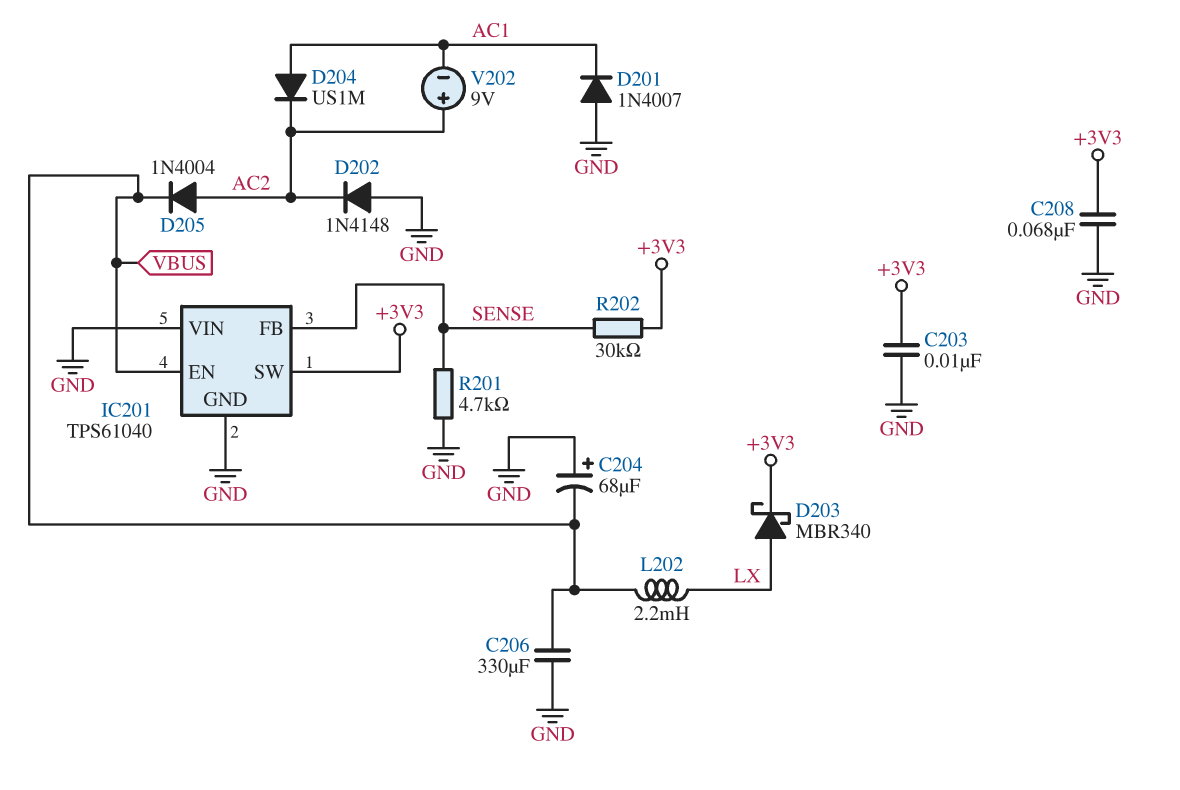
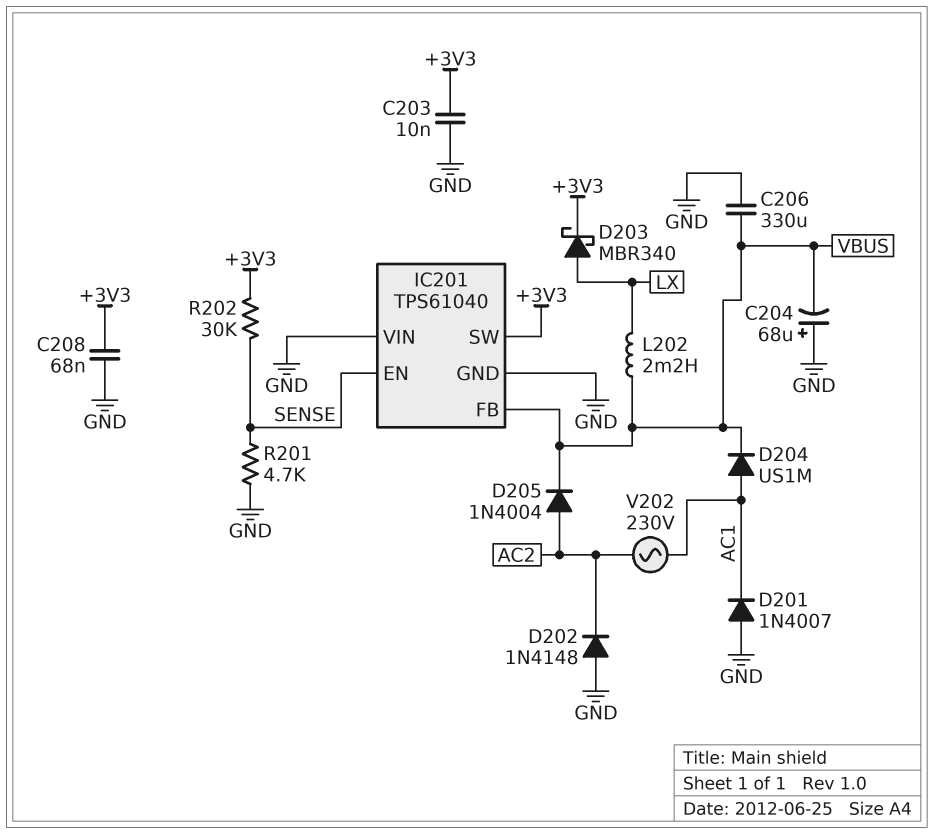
D204: diode US1M (A AC1, K AC2) -> diode US1M (A AC1, K VBUS)
IC201 pin EN: VBUS -> SENSE
IC201 pin FB: SENSE -> VBUS
V202: 9V (plus AC2, minus AC1) -> AC 230V (AC1, AC2)

